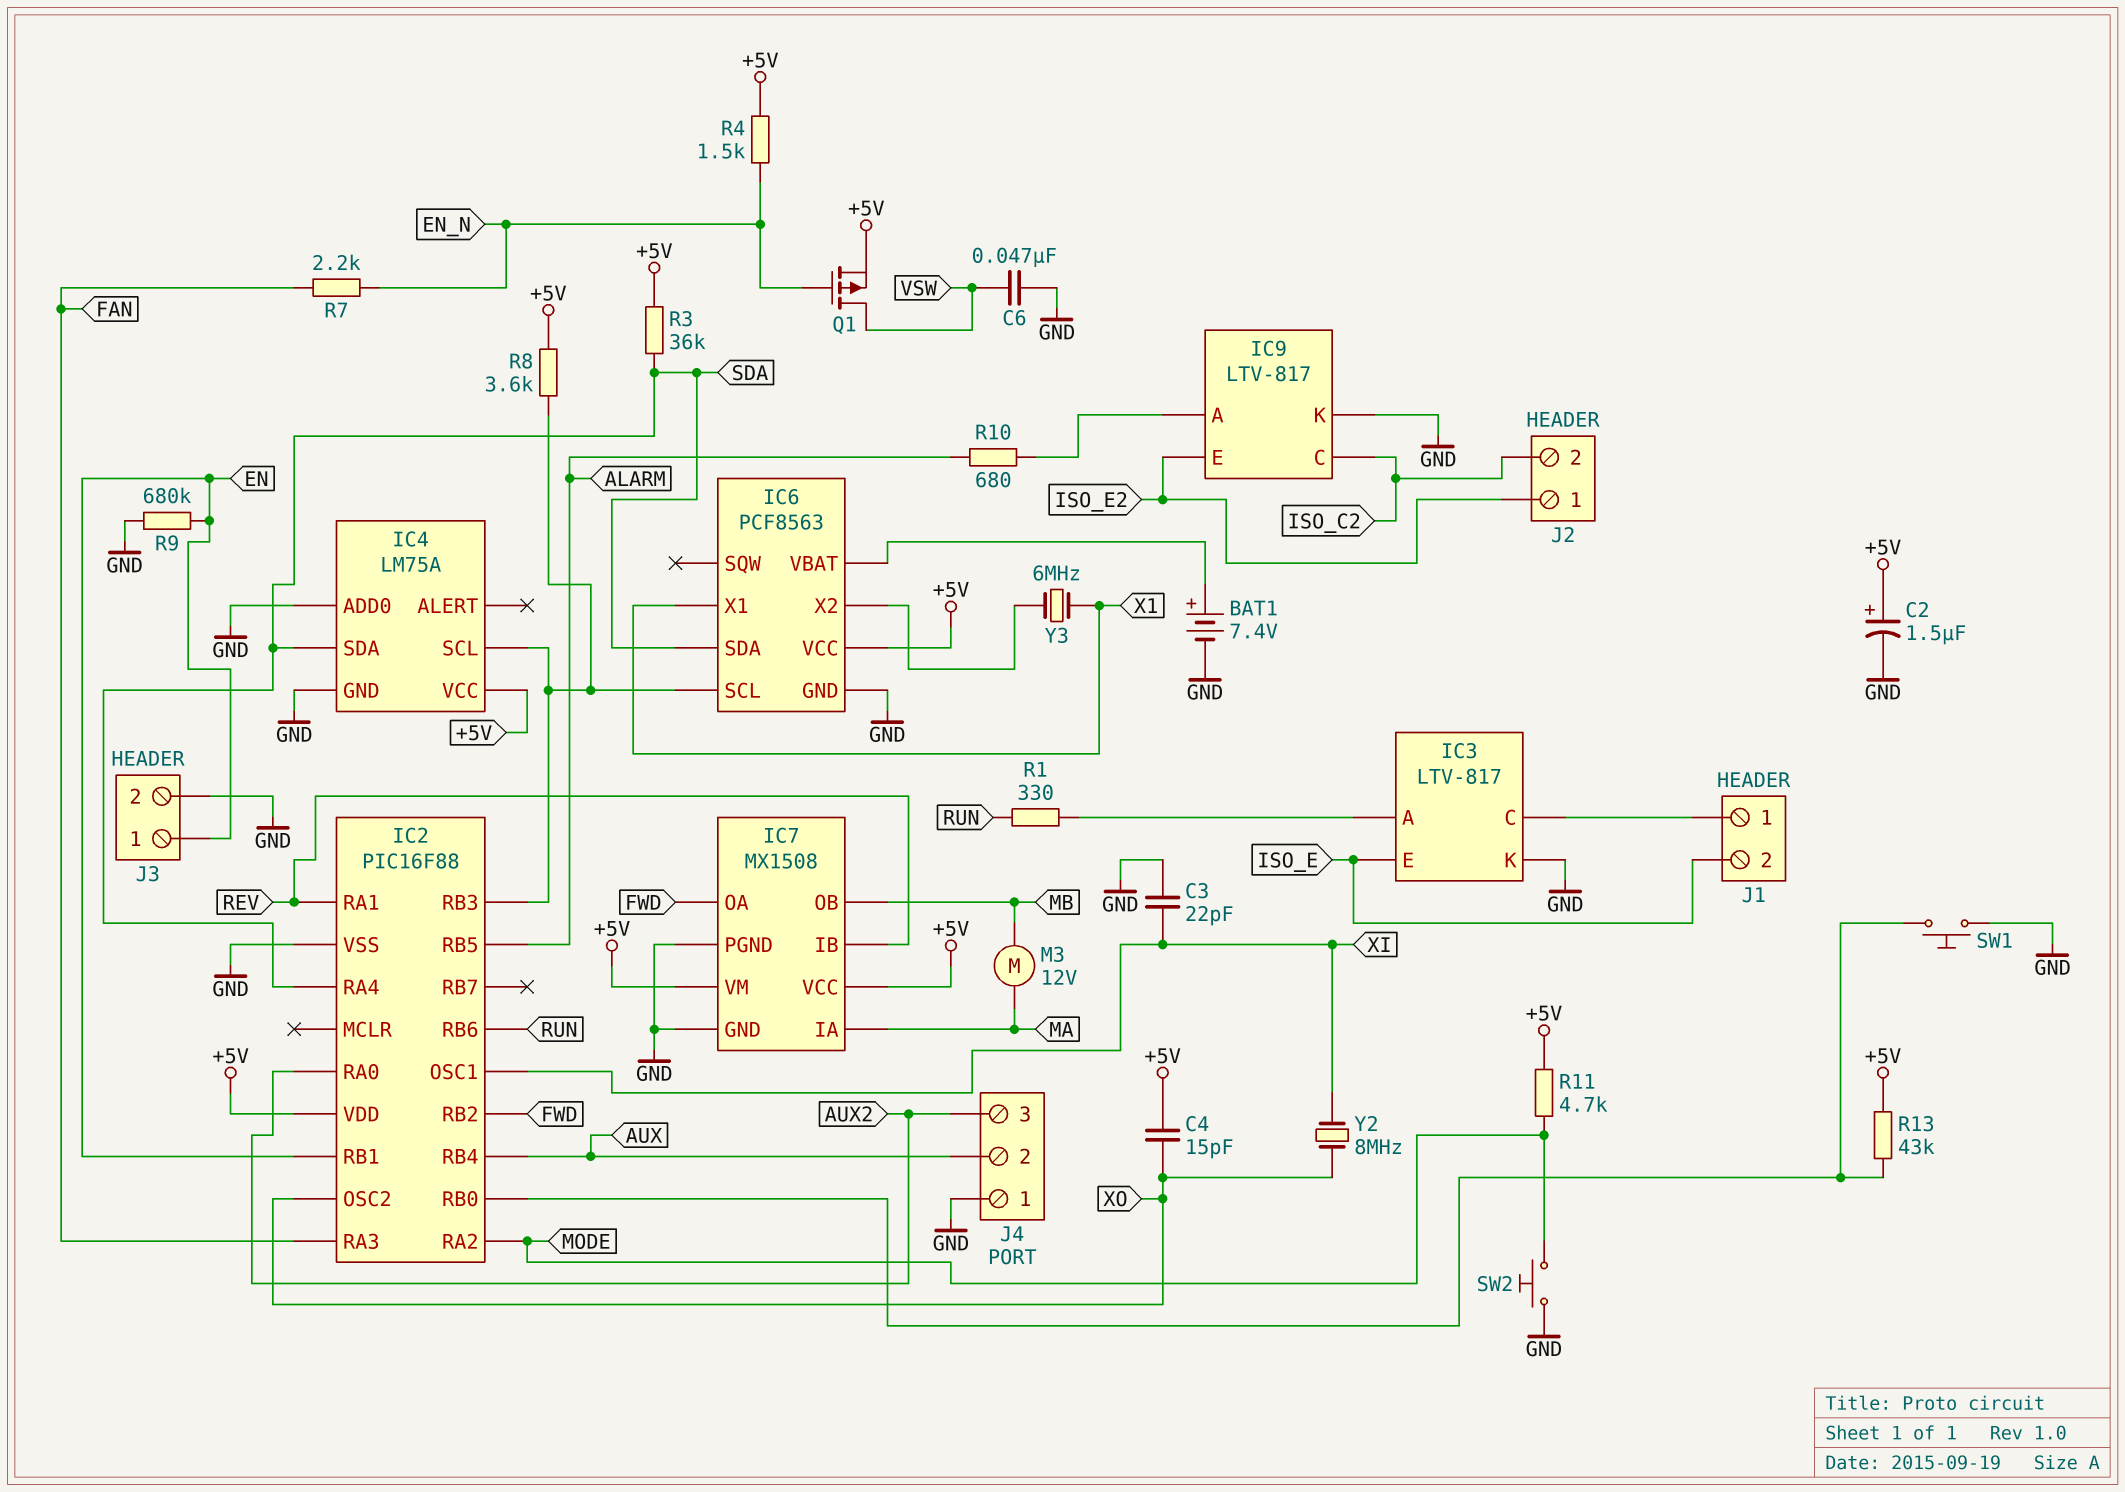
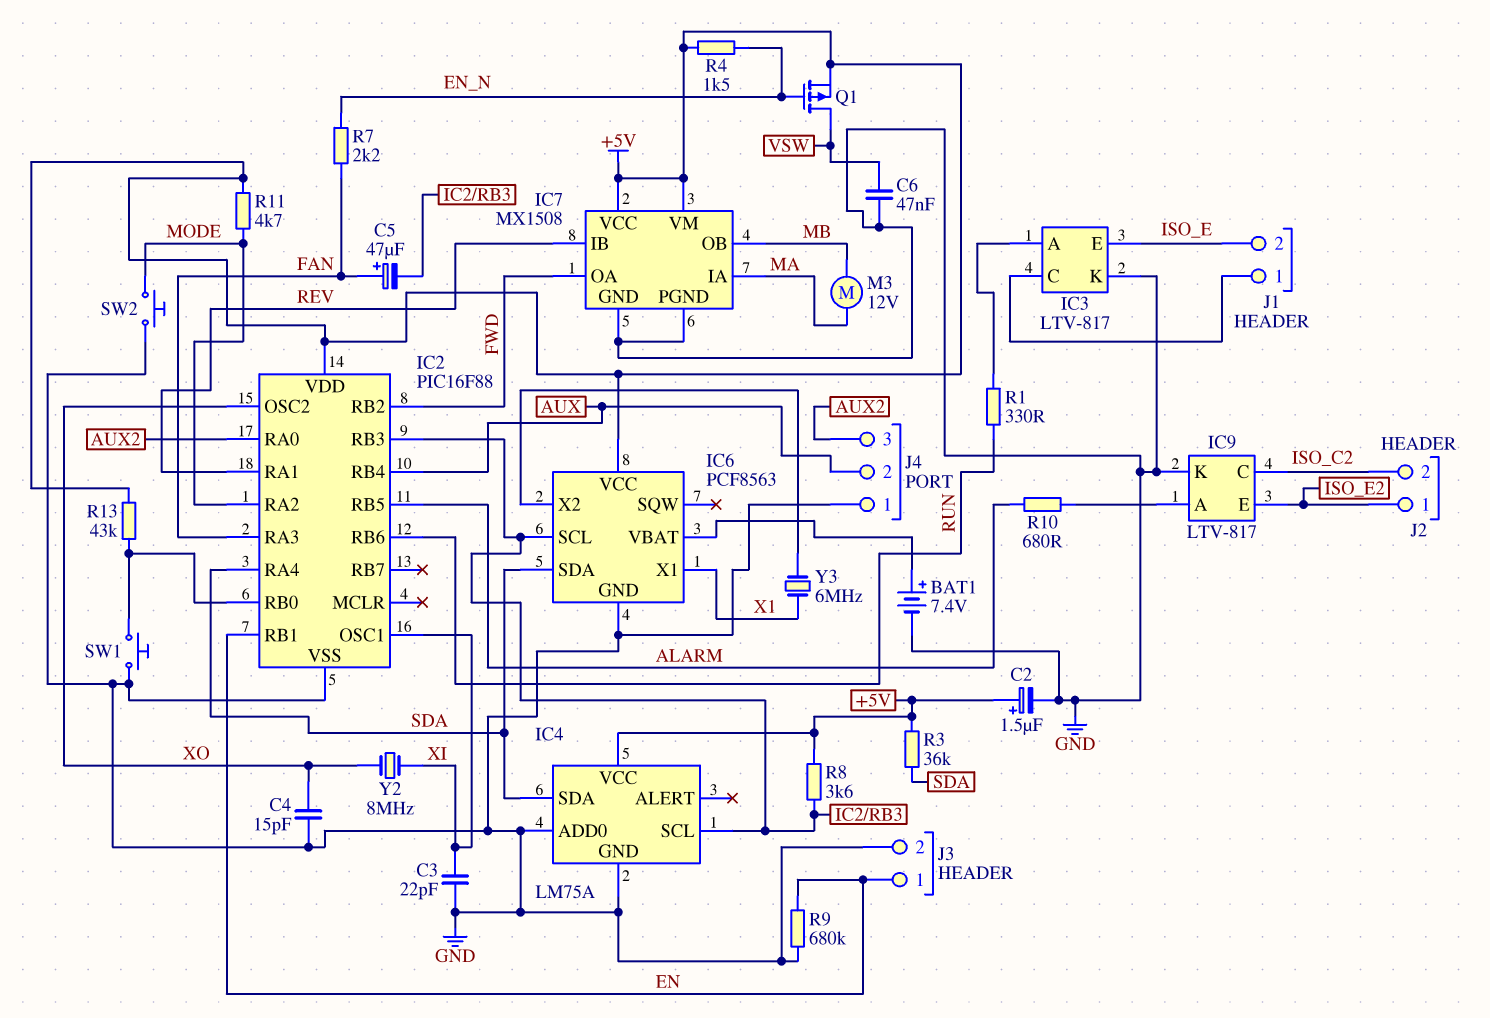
C4: 15pF (+5V, XO) -> 15pF (GND, XO)
C5: none -> 47uF (plus FAN, minus IC2/RB3)

